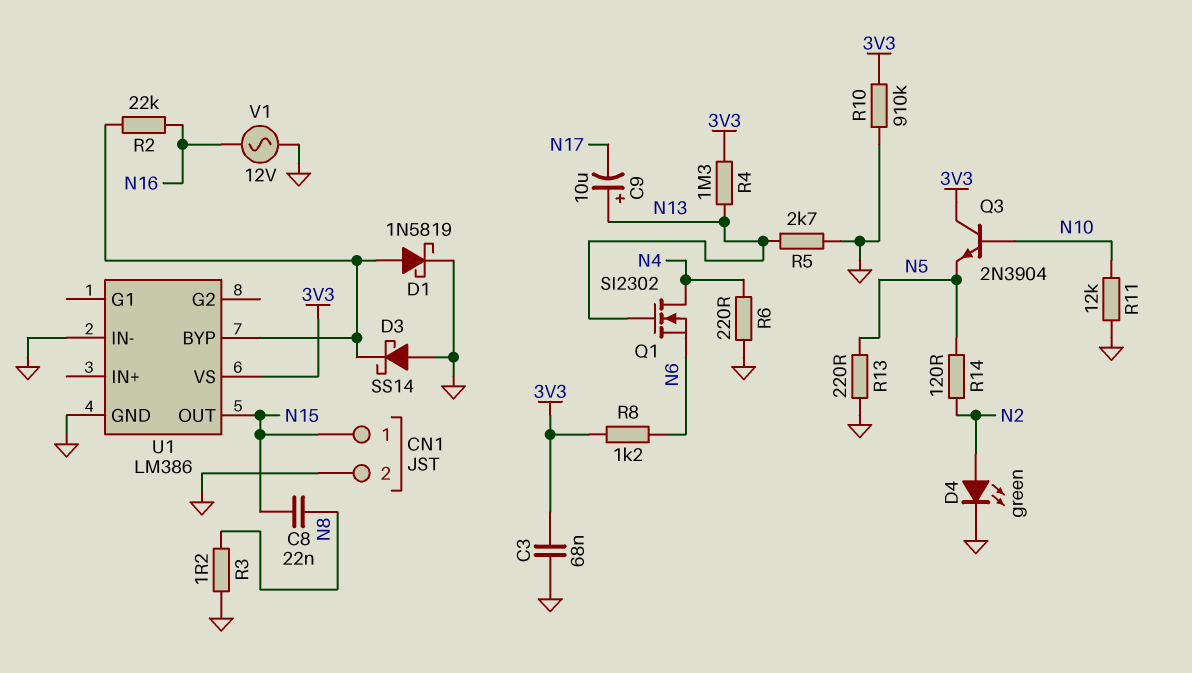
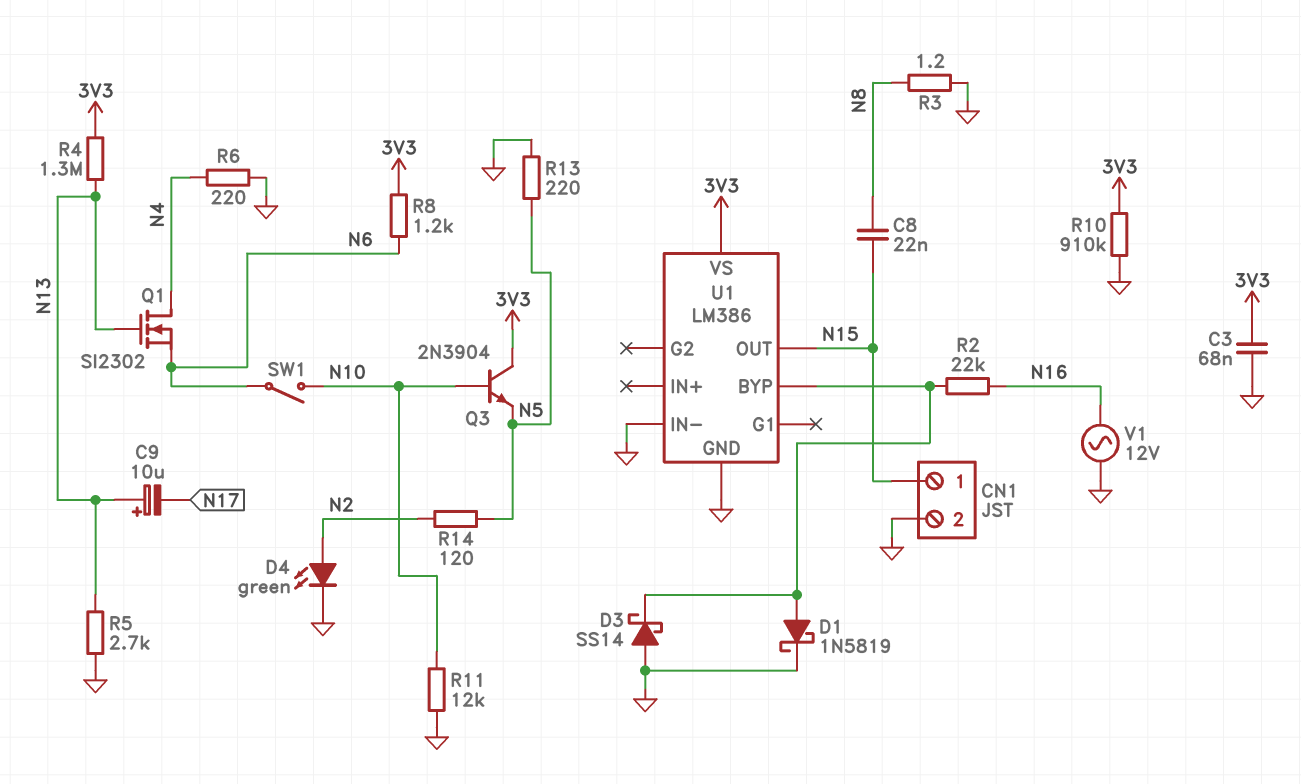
SW1: none -> switch (N6, N10)

